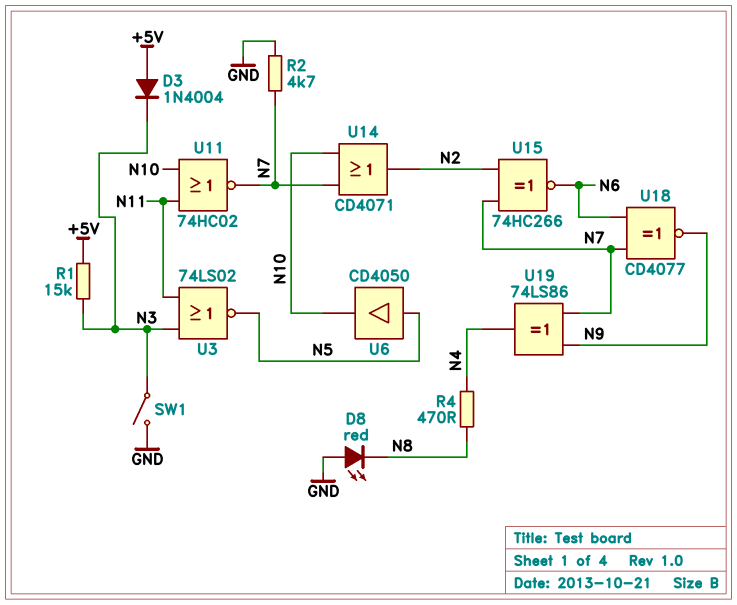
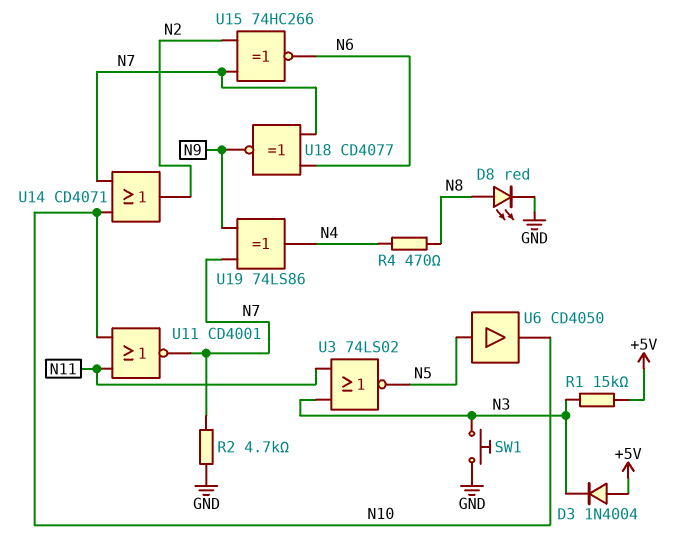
D8: LED red (A GND, K N8) -> LED red (A N8, K GND)
SW1: switch (GND, N3) -> button (GND, N3)
U11: NOR 74HC02 (in N10, in N11, out N7) -> NOR CD4001 (in N10, in N11, out N7)

